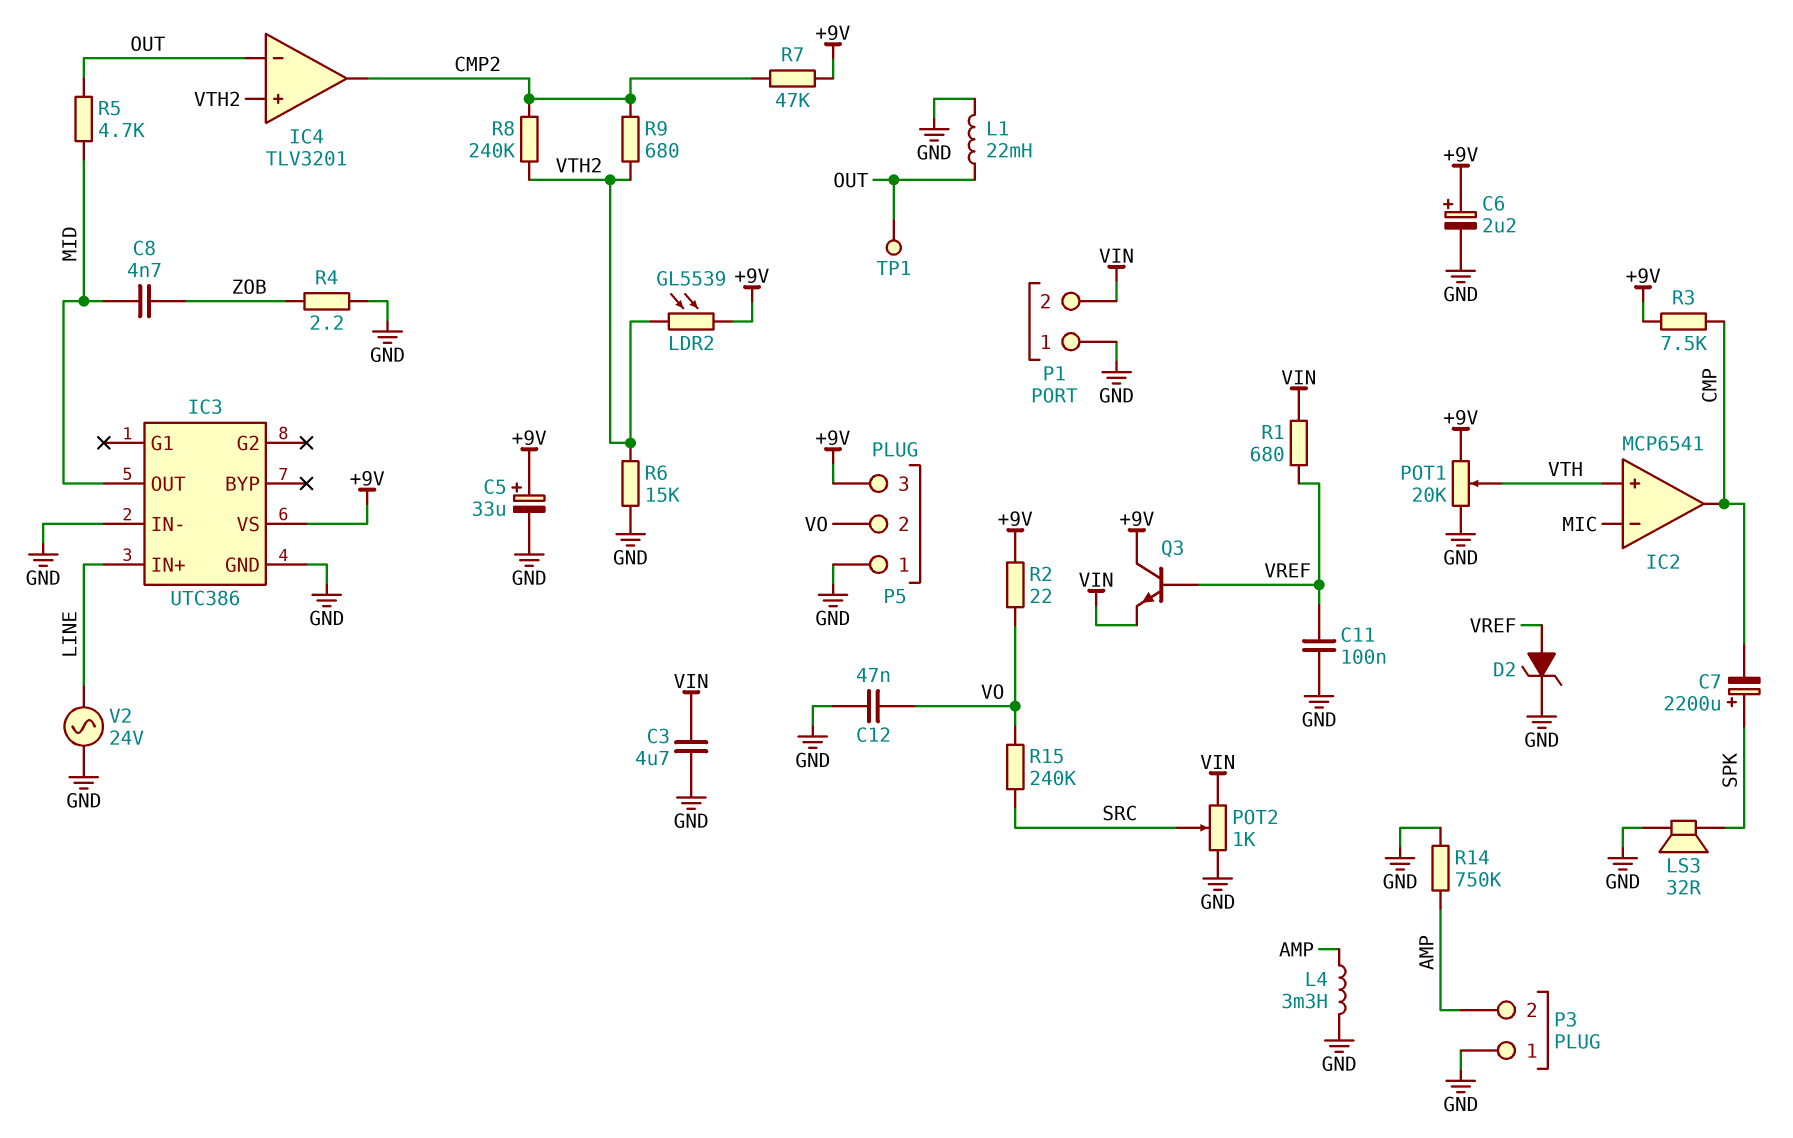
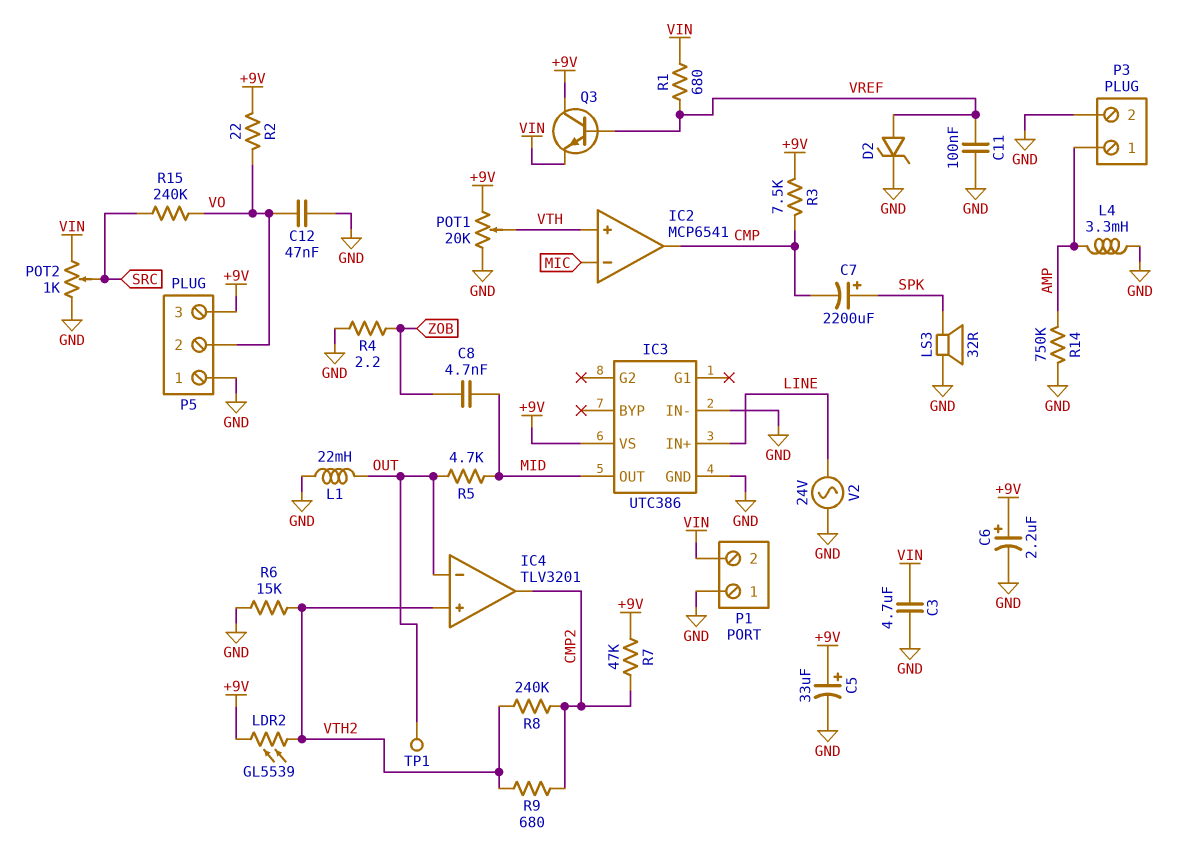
P3 pin 1: GND -> AMP
P3 pin 2: AMP -> GND

